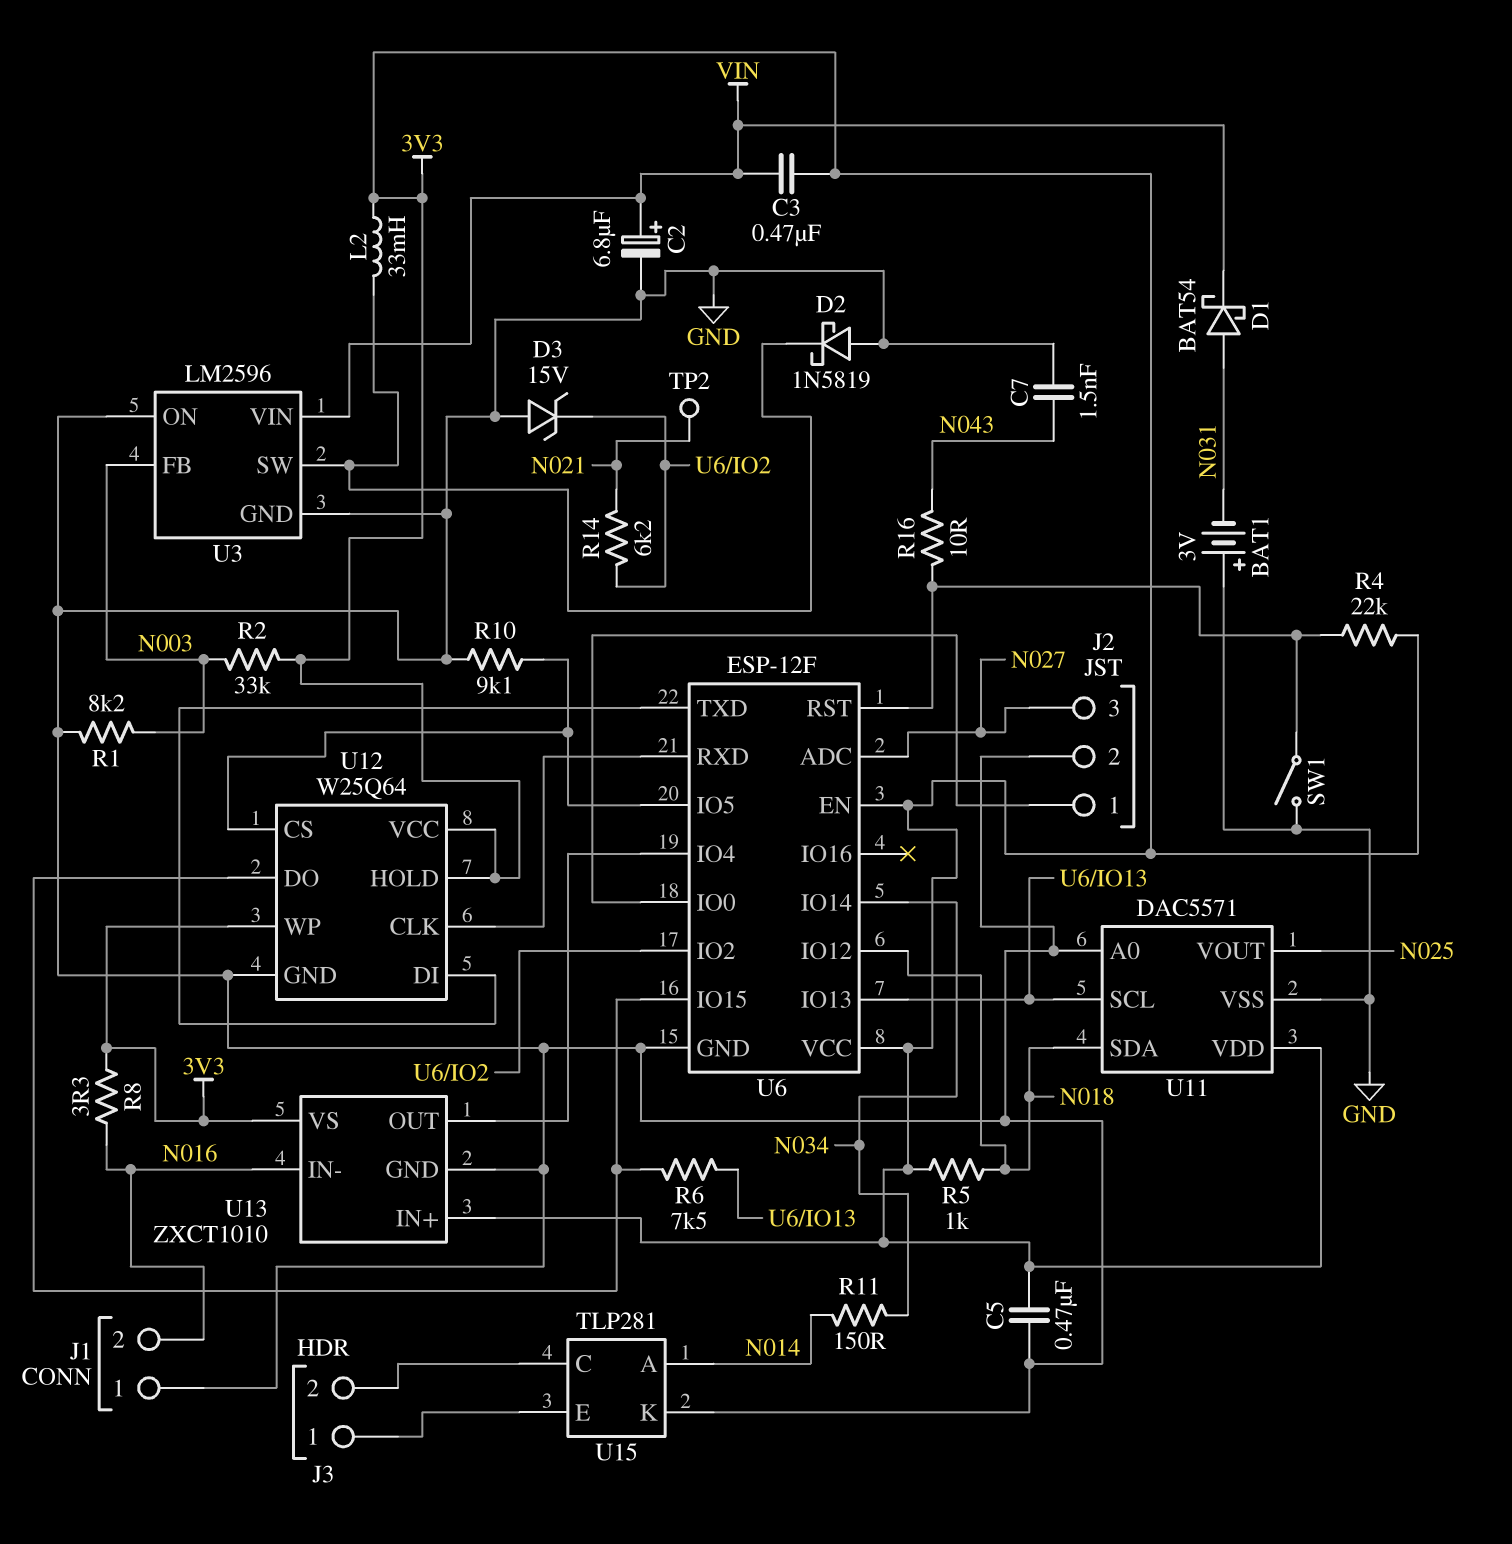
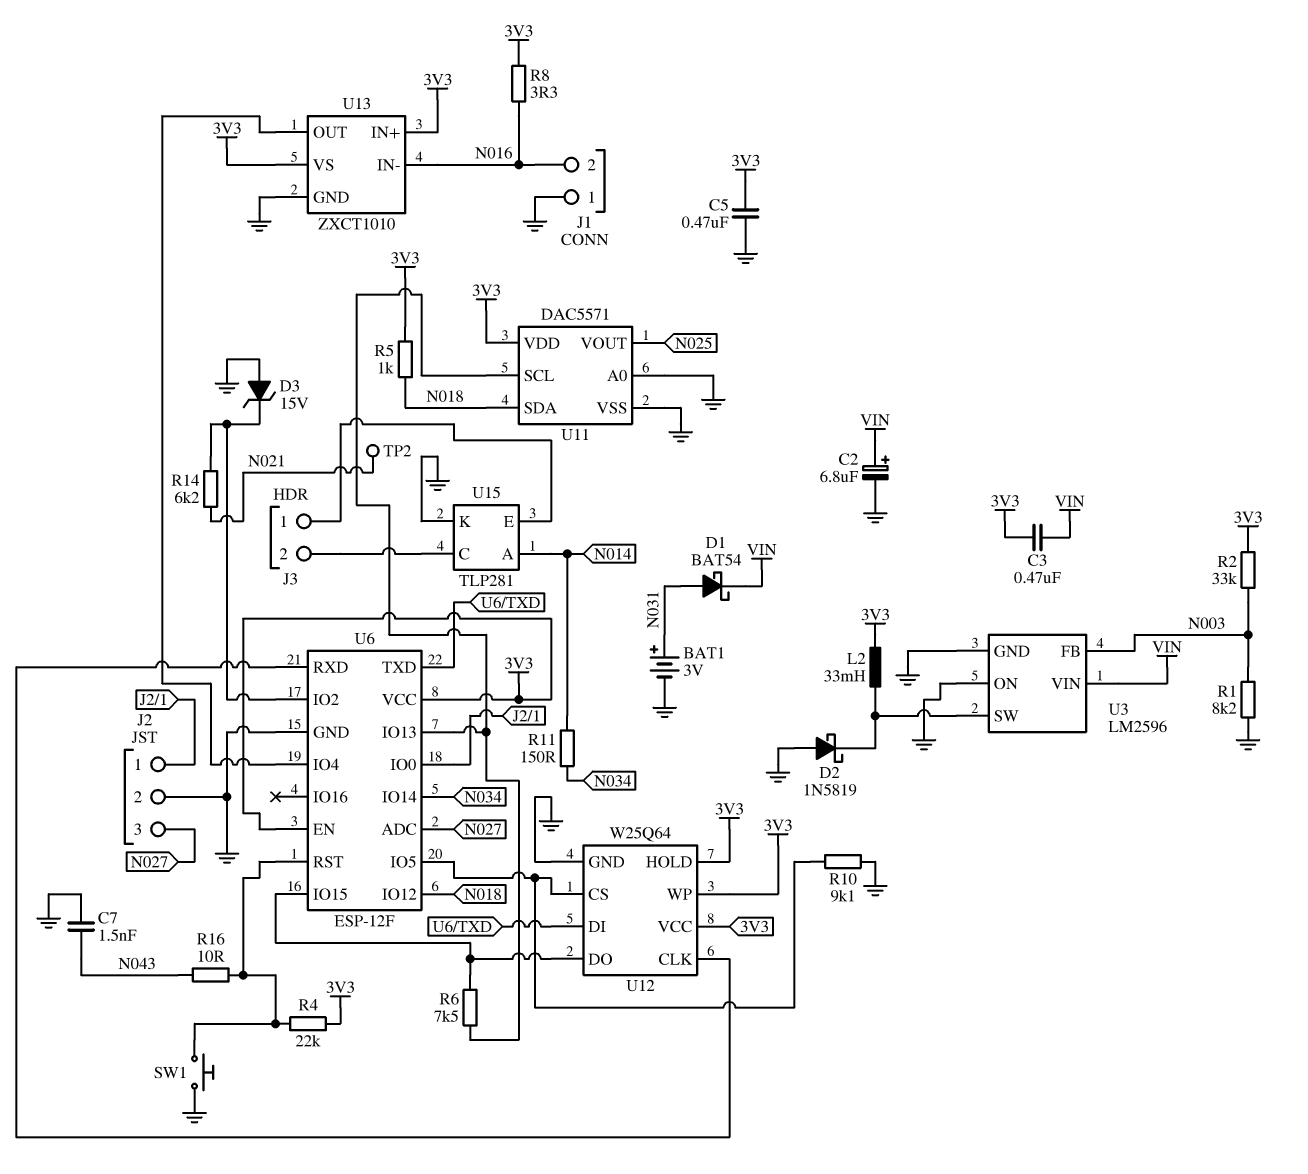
BAT1: 3V (plus GND, minus N031) -> 3V (plus N031, minus GND)
SW1: switch (GND, U6/RST) -> button (GND, U6/RST)

